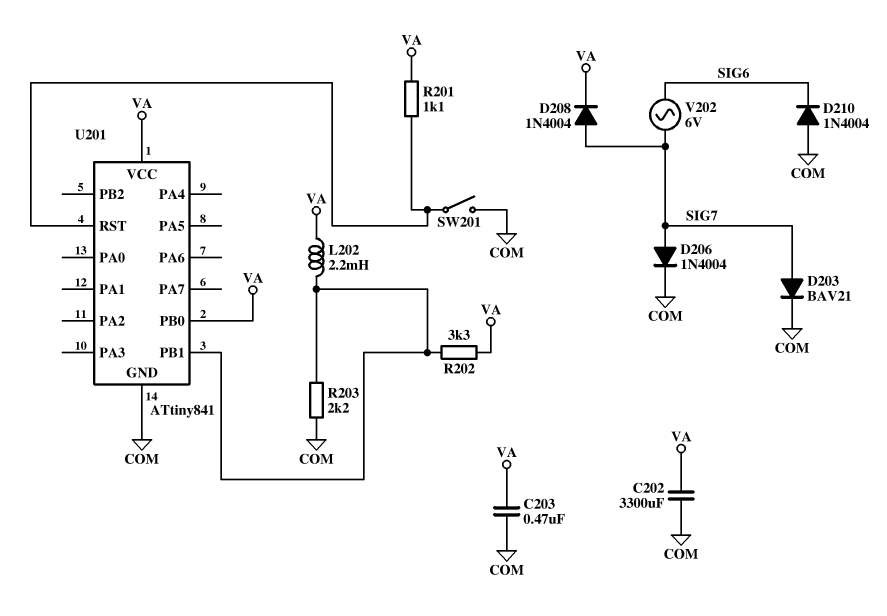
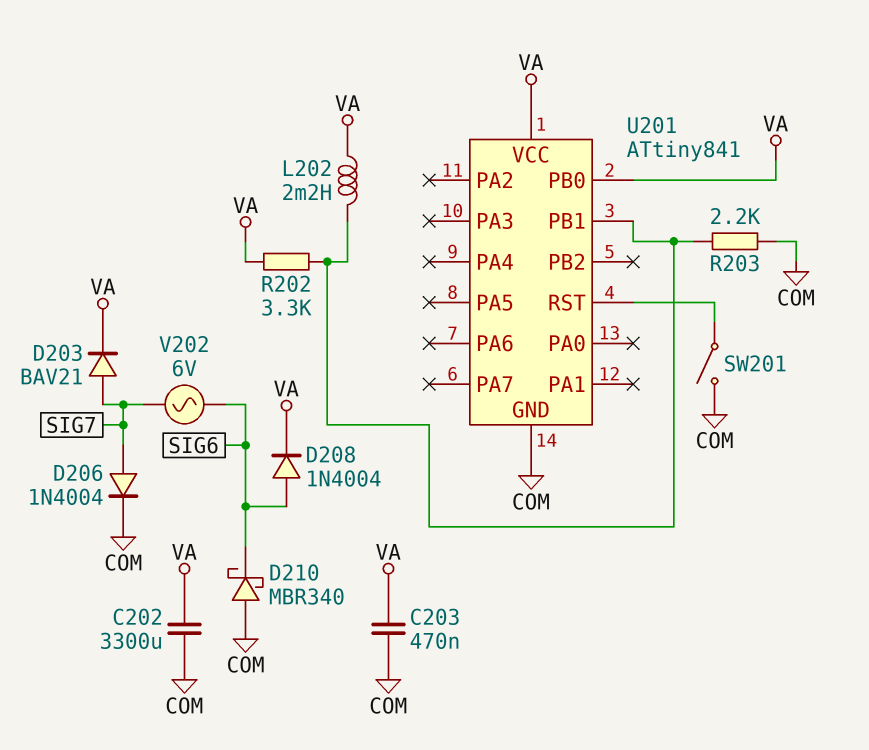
D203: diode BAV21 (A SIG7, K COM) -> diode BAV21 (A SIG7, K VA)
D208: diode 1N4004 (A SIG7, K VA) -> diode 1N4004 (A SIG6, K VA)
D210: diode 1N4004 (A COM, K SIG6) -> schottky MBR340 (A COM, K SIG6)
R201: 1.1k (U201/RST, VA) -> none

